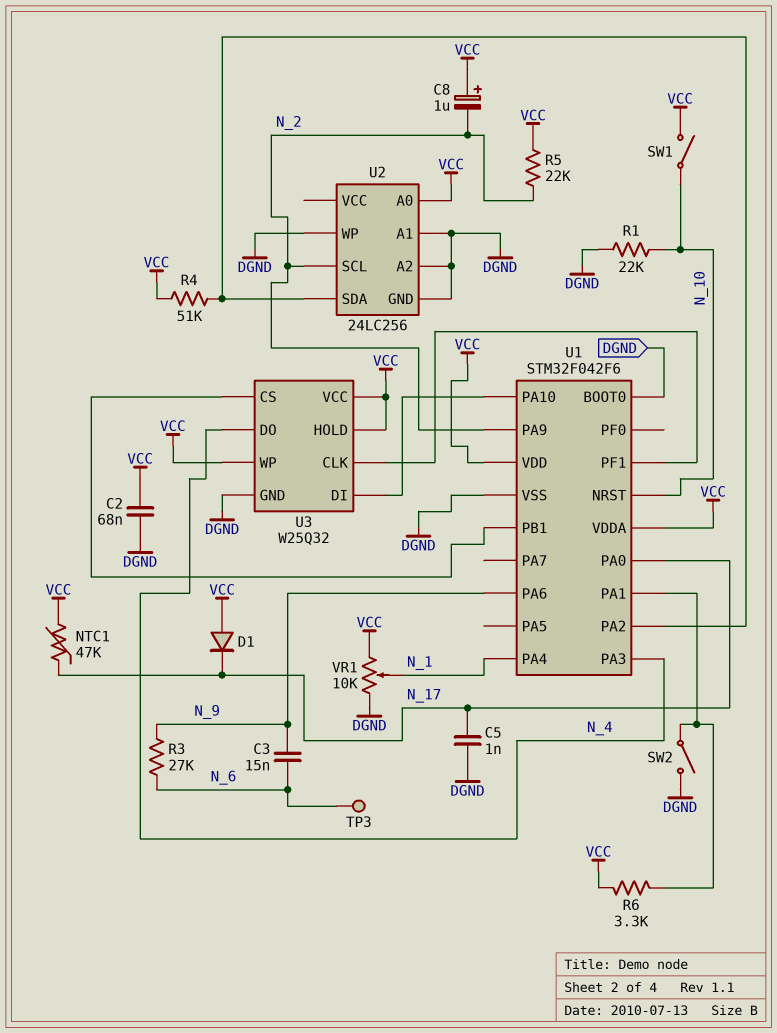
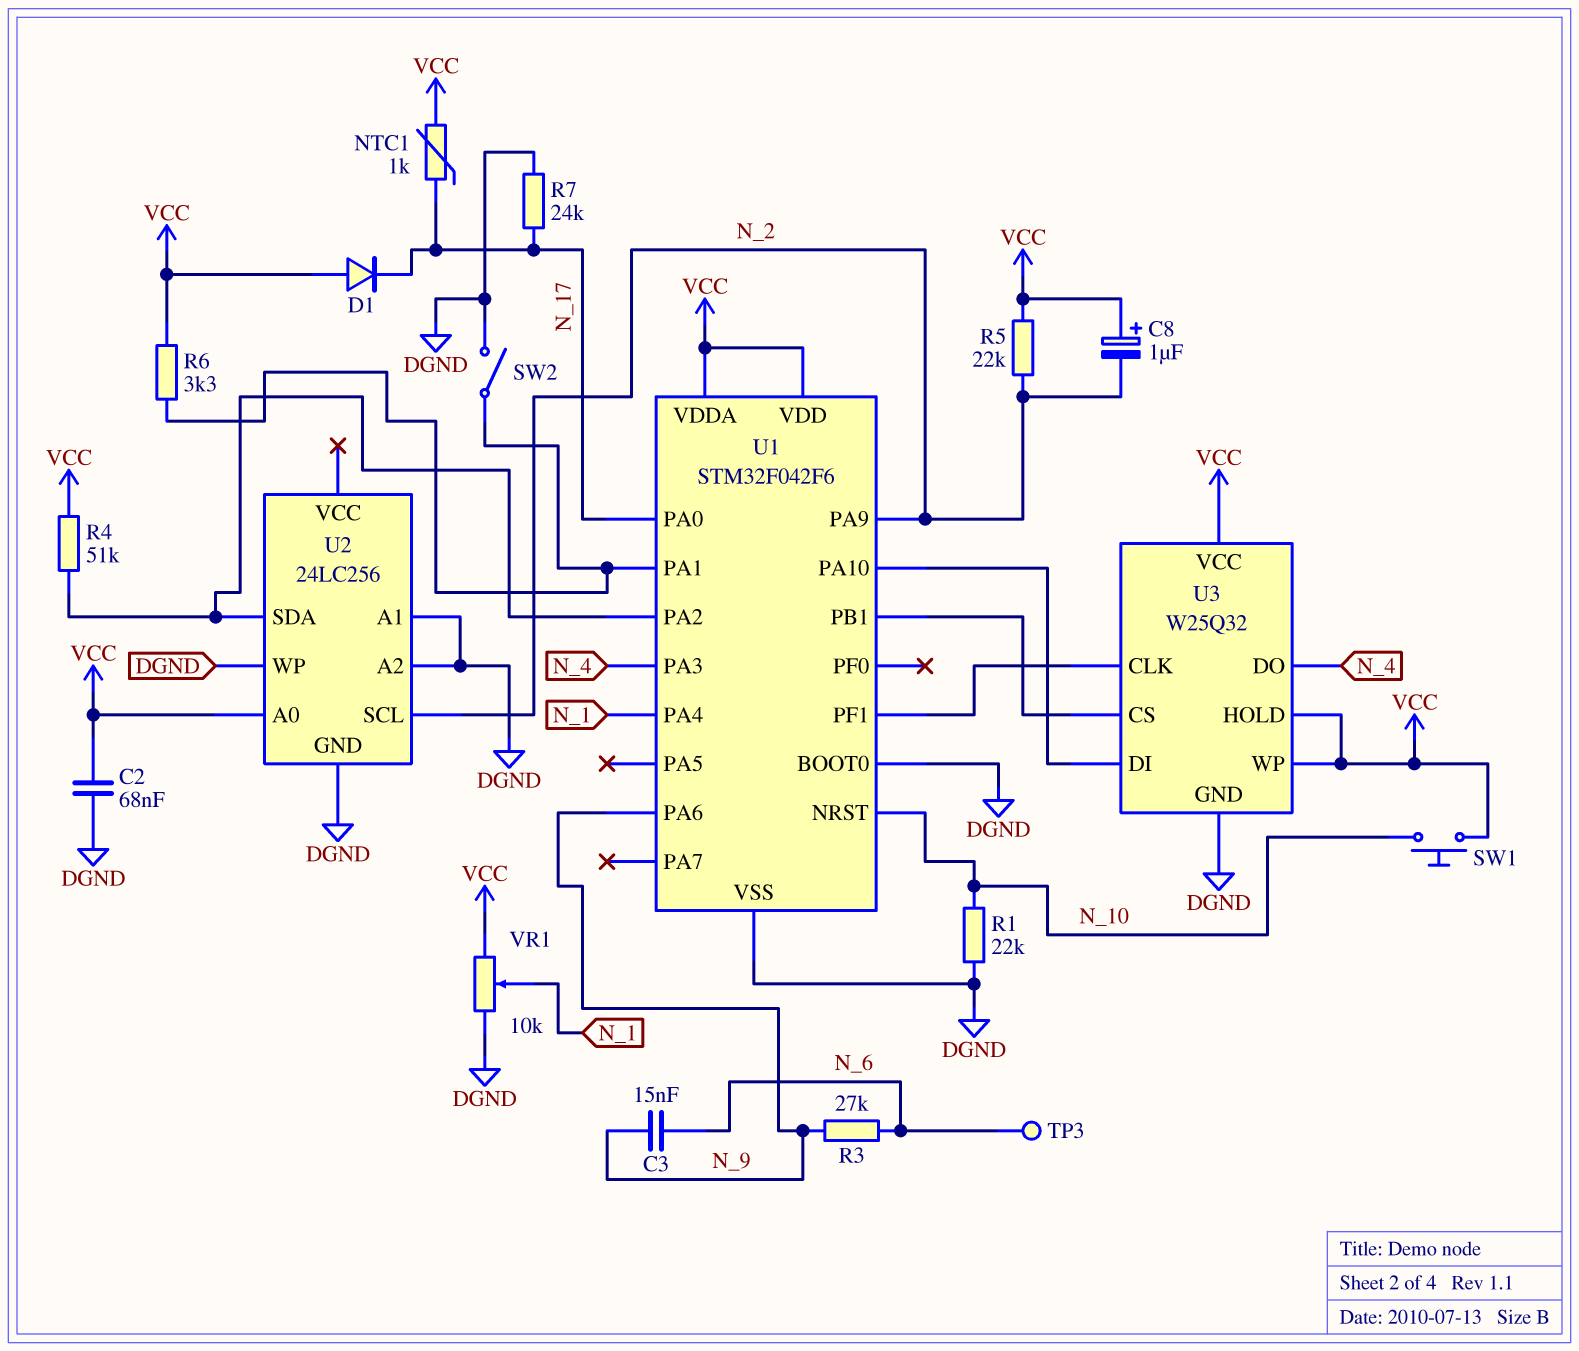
C5: 1nF (DGND, N_17) -> none
NTC1: 47k (N_17, VCC) -> 1k (N_17, VCC)
R7: none -> 24k (DGND, N_17)
SW1: switch (N_10, VCC) -> button (N_10, VCC)

